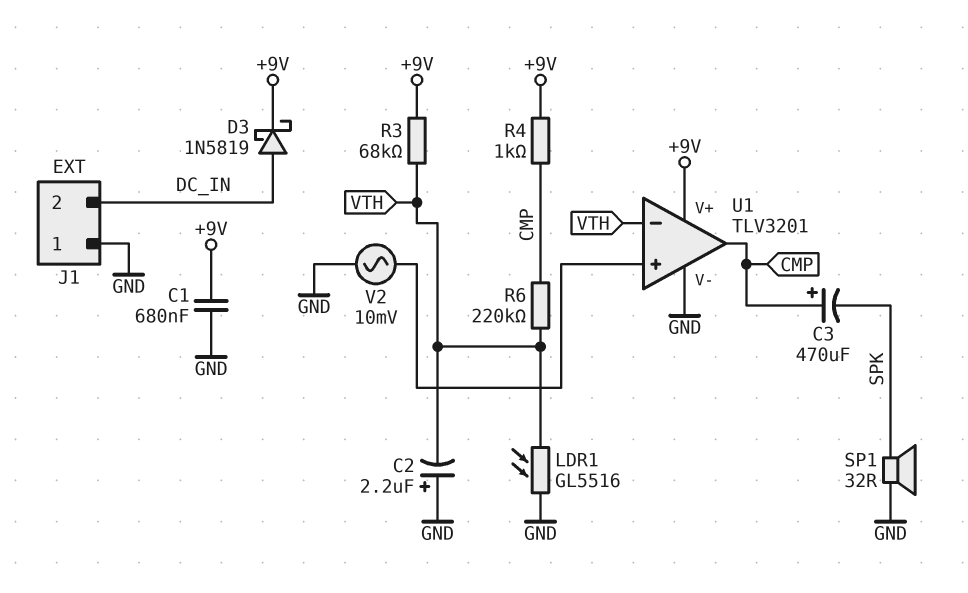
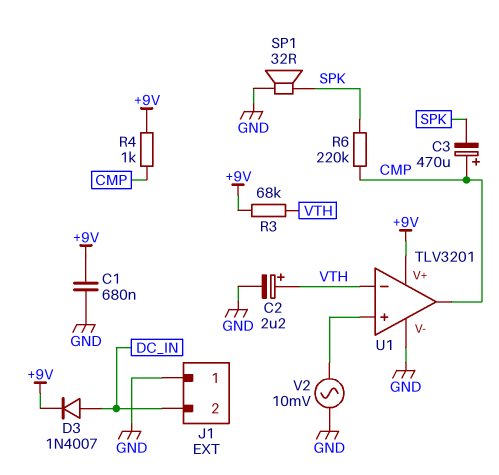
C2: 2.2uF (plus GND, minus VTH) -> 2.2uF (plus VTH, minus GND)
D3: schottky 1N5819 (A DC_IN, K +9V) -> diode 1N4007 (A DC_IN, K +9V)
LDR1: GL5516 (GND, VTH) -> none
R6: 220k (CMP, VTH) -> 220k (CMP, SPK)

